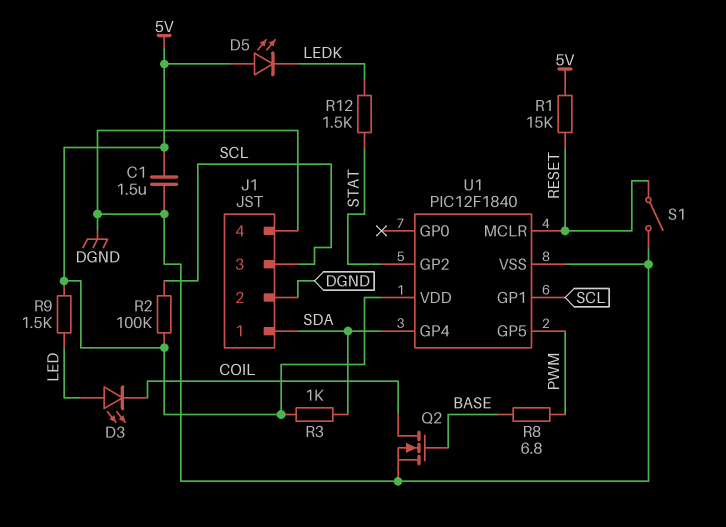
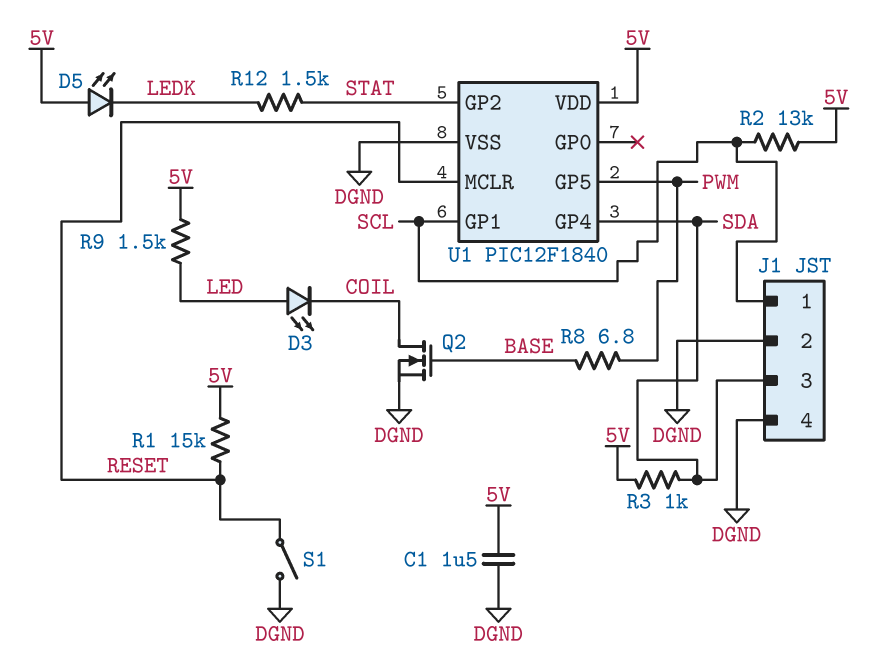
J1 pin 1: SDA -> SCL
J1 pin 3: SCL -> SDA
R2: 100k (5V, SCL) -> 13k (5V, SCL)

